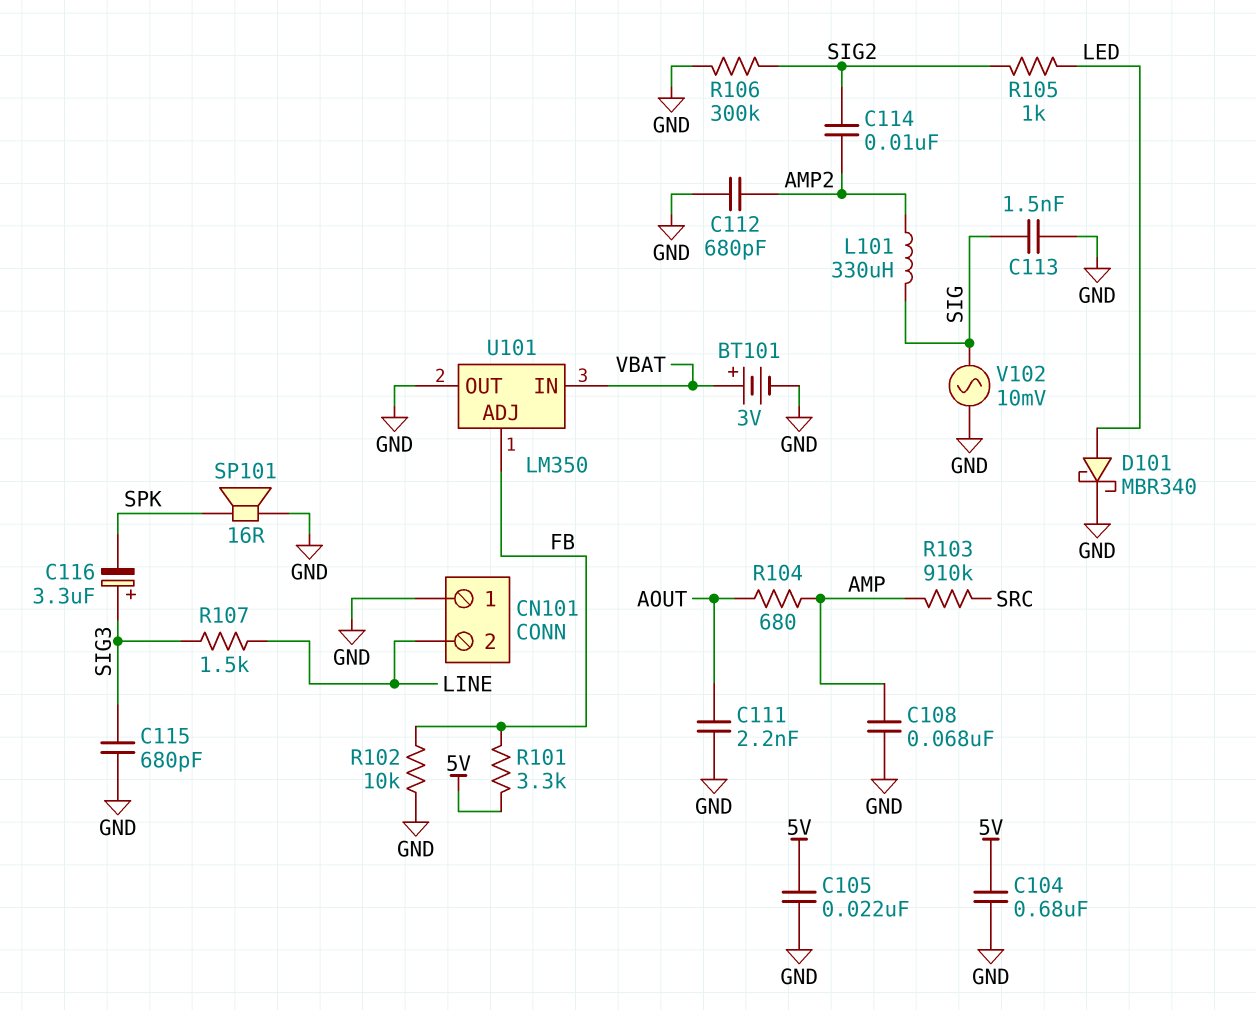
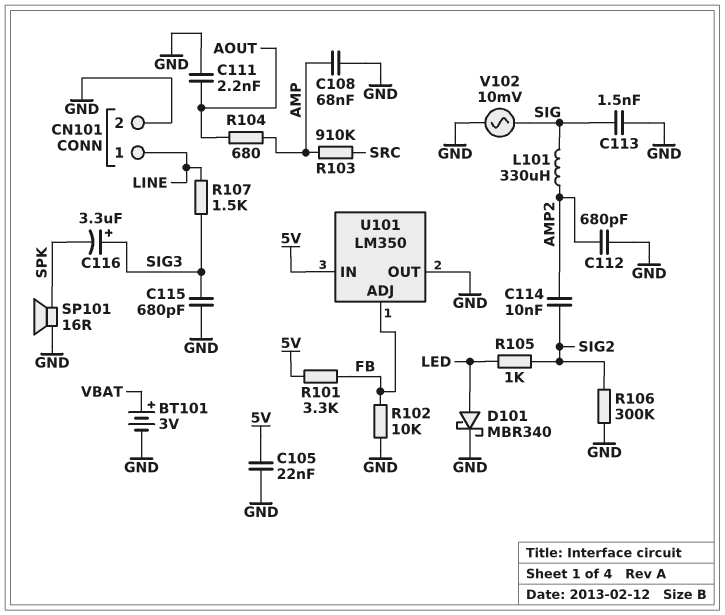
C104: 680nF (5V, GND) -> none
CN101 pin 1: GND -> LINE
CN101 pin 2: LINE -> GND
U101 pin IN: VBAT -> 5V

